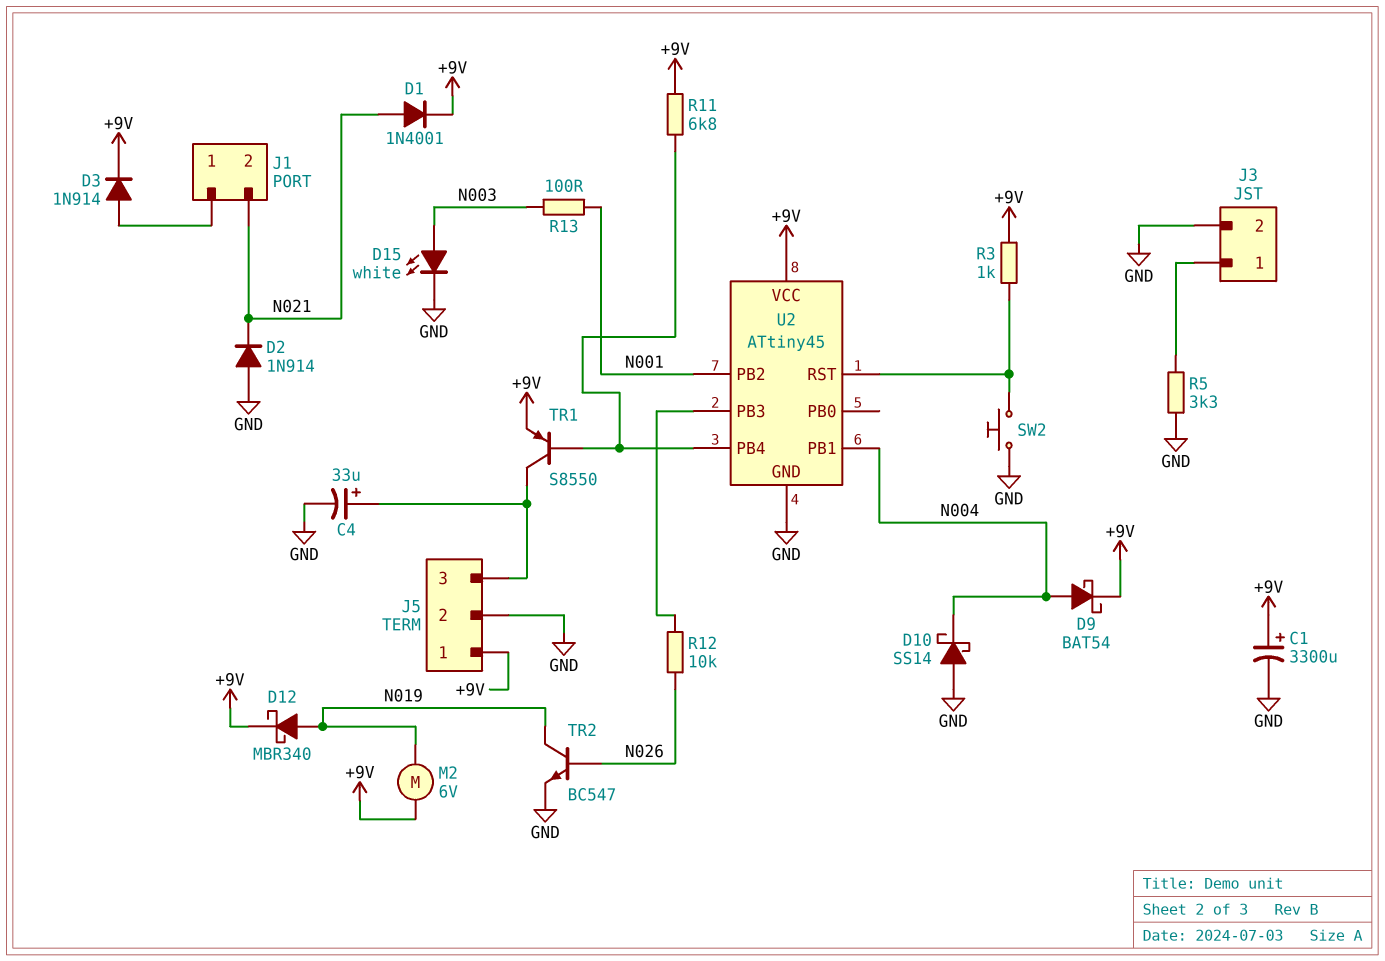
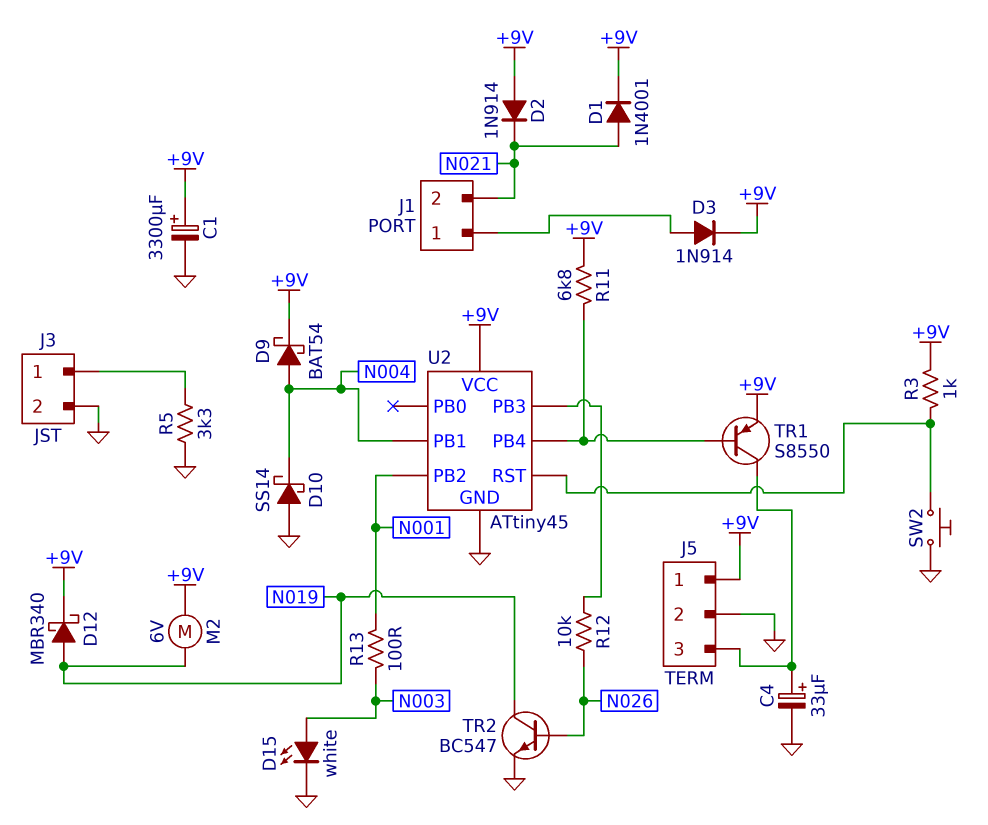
D2: diode 1N914 (A GND, K N021) -> diode 1N914 (A +9V, K N021)

